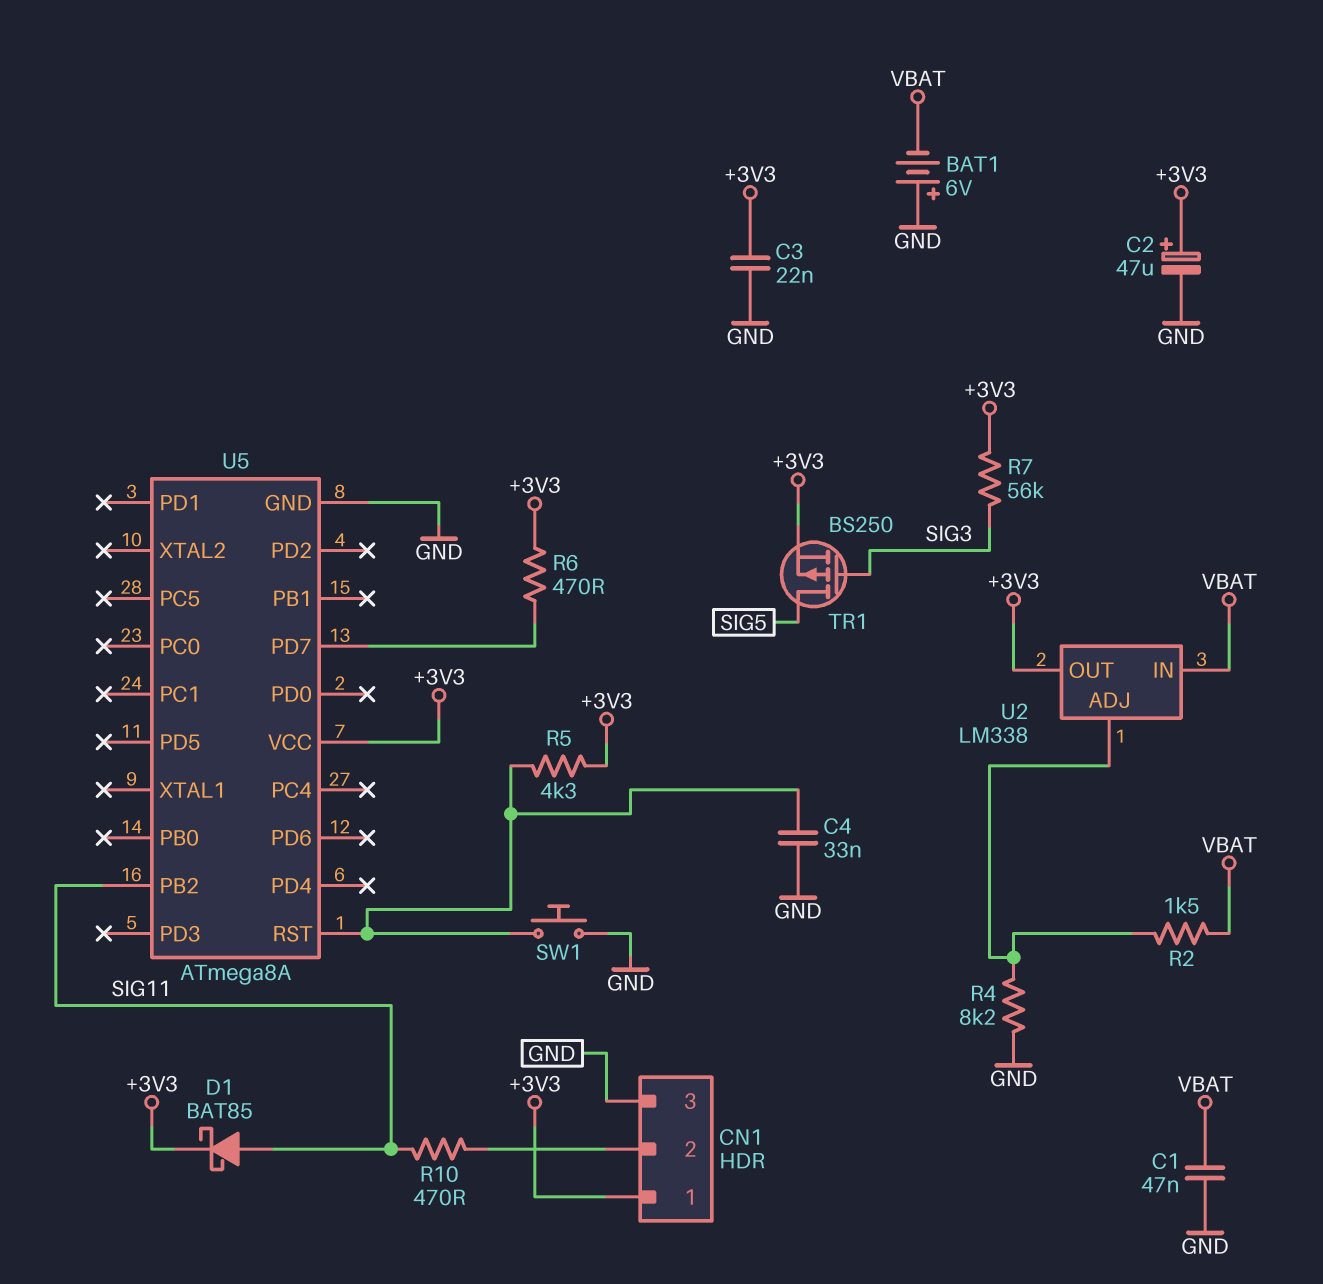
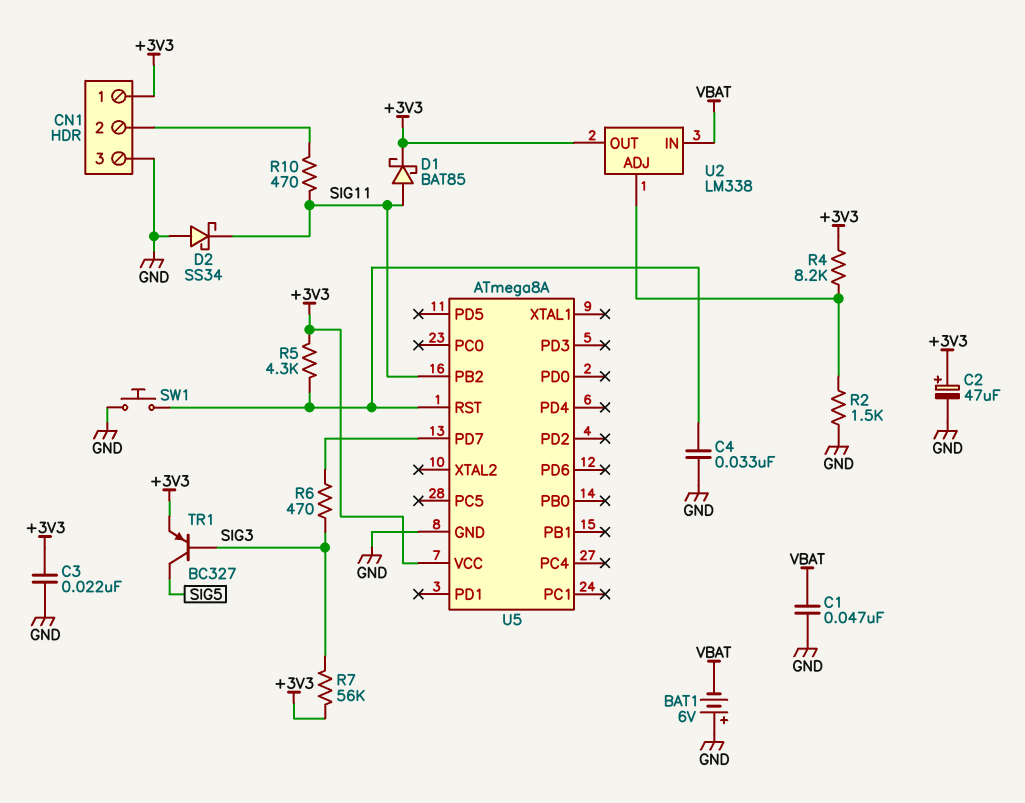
D2: none -> schottky SS34 (A GND, K SIG11)
R2: 1.5k (U2/ADJ, VBAT) -> 1.5k (GND, U2/ADJ)
R4: 8.2k (GND, U2/ADJ) -> 8.2k (+3V3, U2/ADJ)
R6: 470 (+3V3, U5/PD7) -> 470 (SIG3, U5/PD7)
TR1: PMOS BS250 (G SIG3, D SIG5, S +3V3) -> PNP BC327 (B SIG3, C SIG5, E +3V3)

